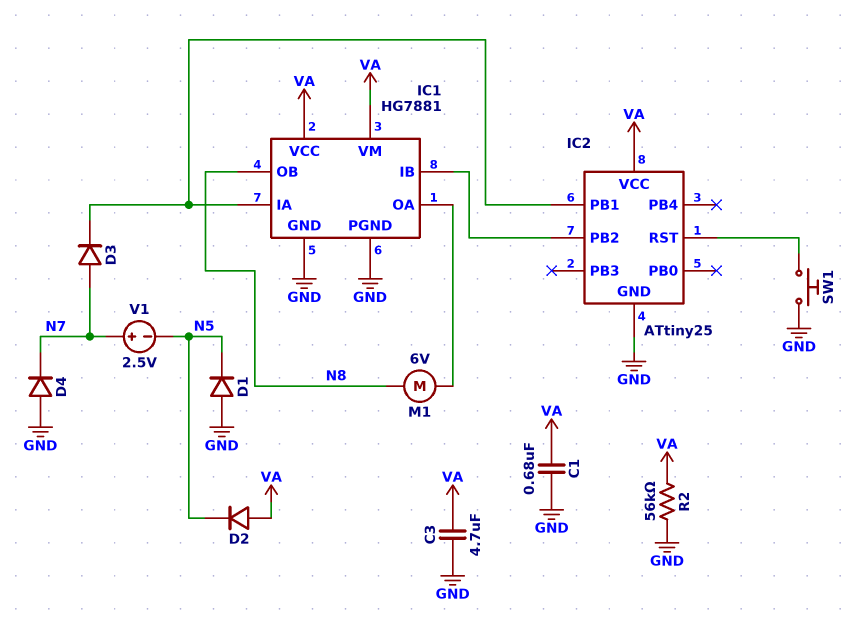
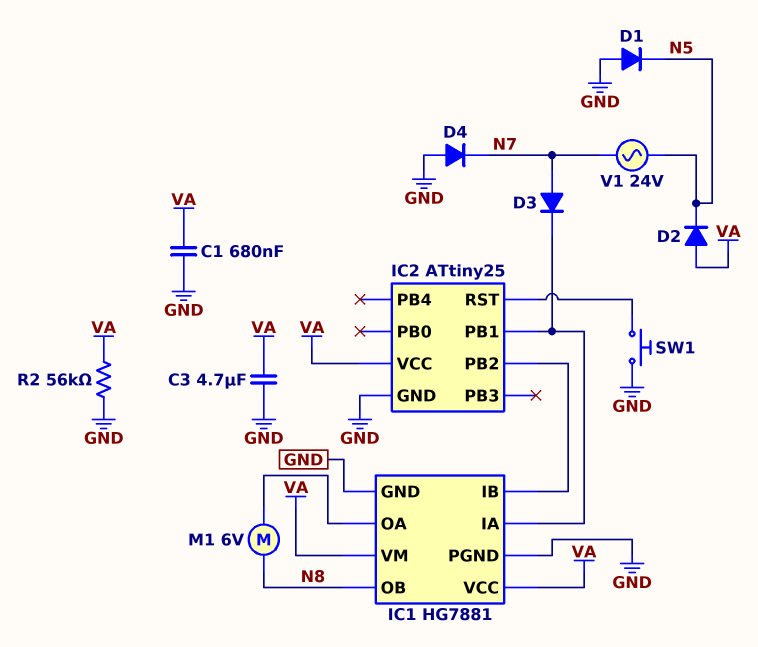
V1: 2.5V (plus N7, minus N5) -> AC 24V (N5, N7)

